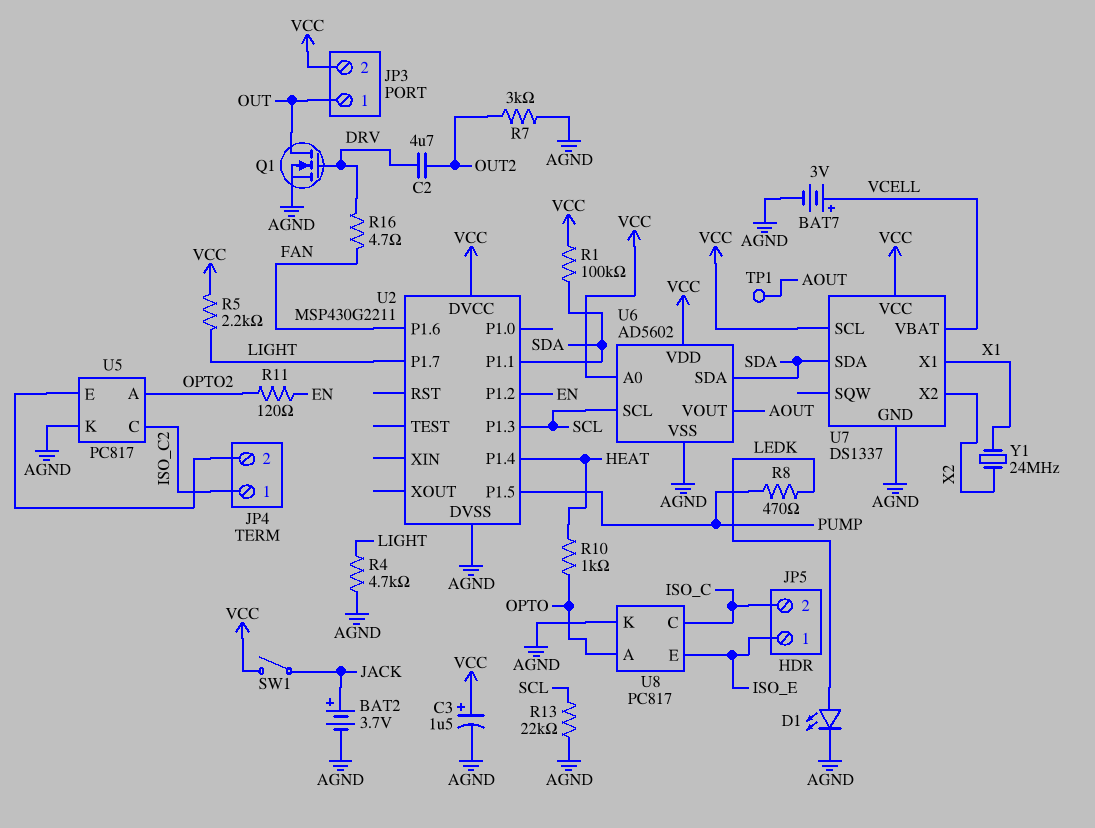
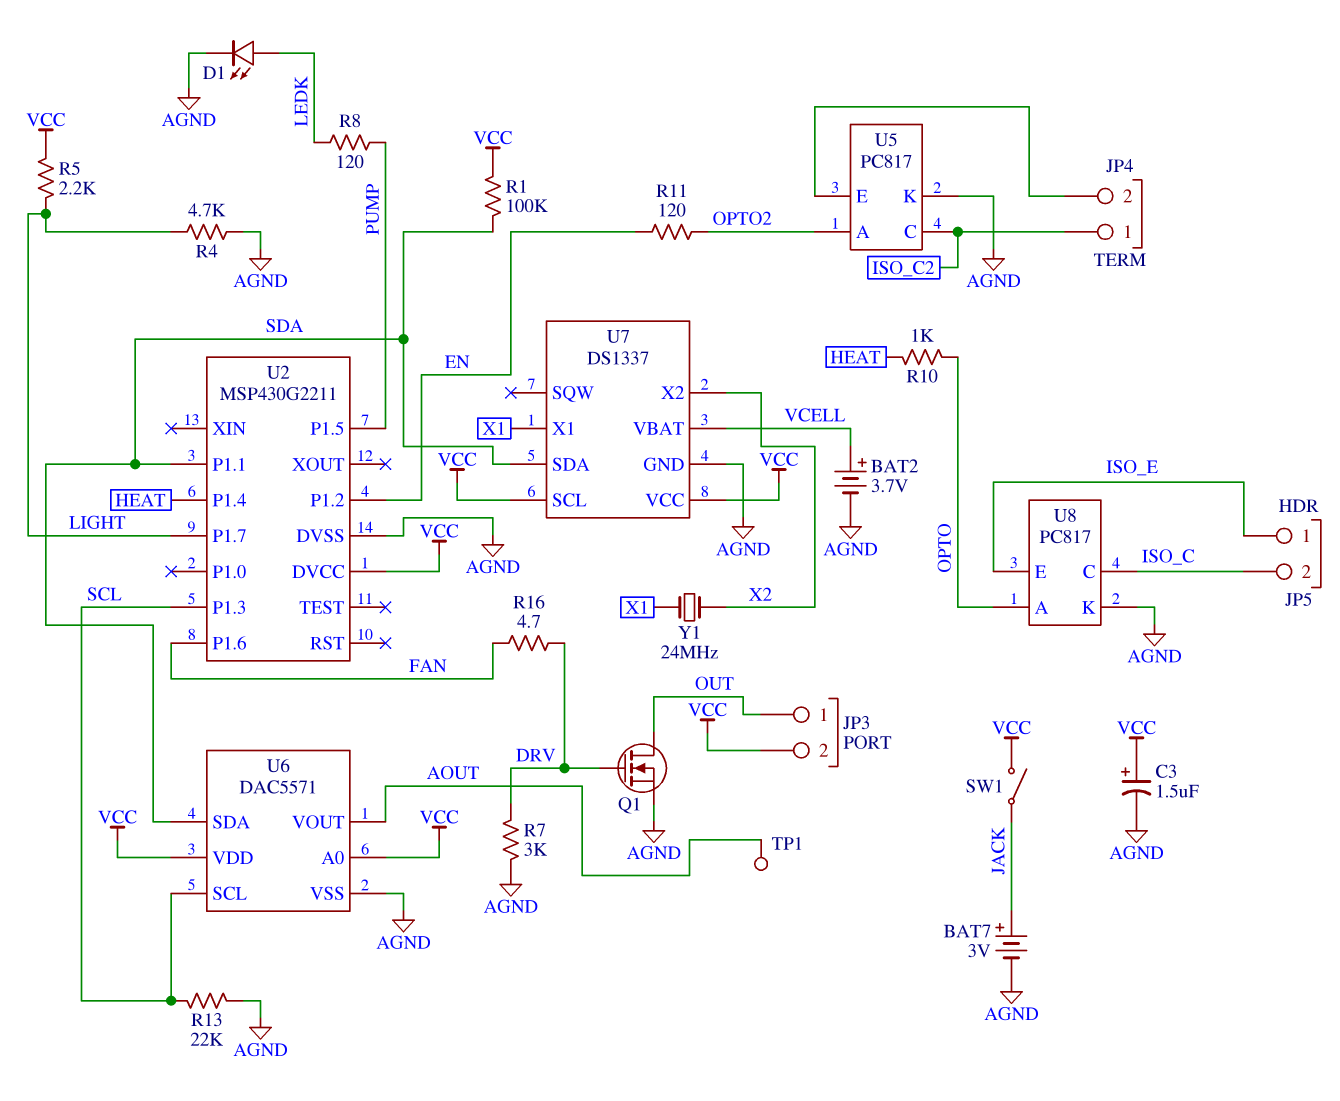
BAT2: 3.7V (plus JACK, minus AGND) -> 3.7V (plus VCELL, minus AGND)
BAT7: 3V (plus VCELL, minus AGND) -> 3V (plus JACK, minus AGND)
C2: 4.7uF (DRV, OUT2) -> none
R7: 3k (AGND, OUT2) -> 3k (AGND, DRV)
R8: 470 (LEDK, PUMP) -> 120 (LEDK, PUMP)
U6: AD5602 -> DAC5571

